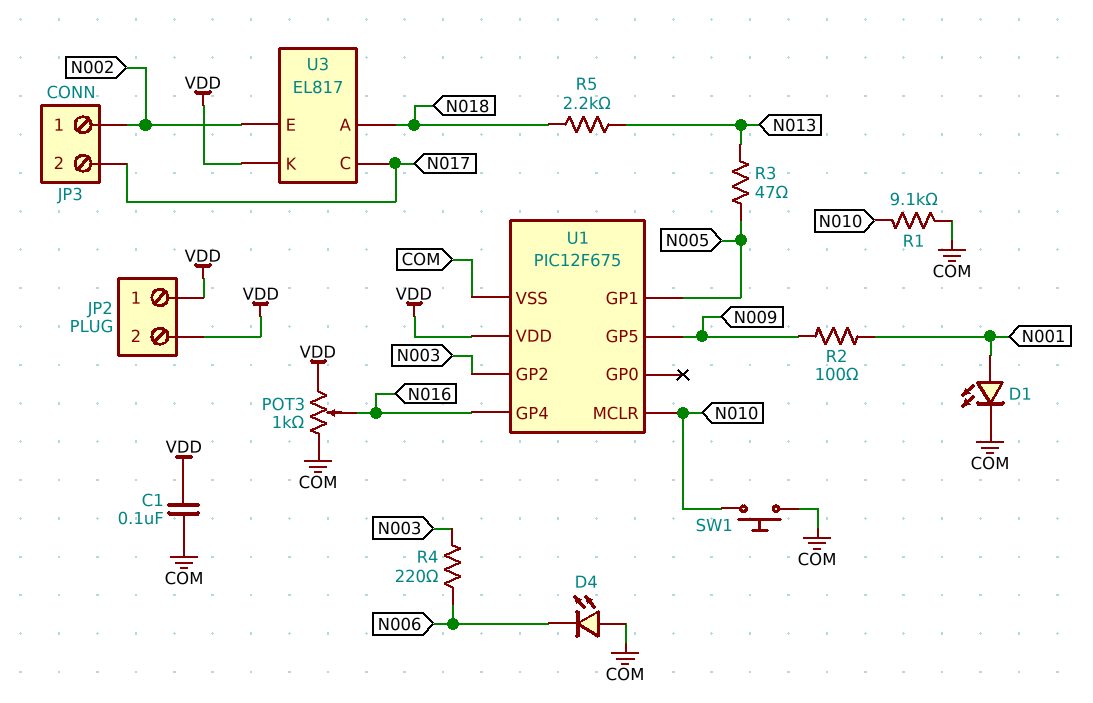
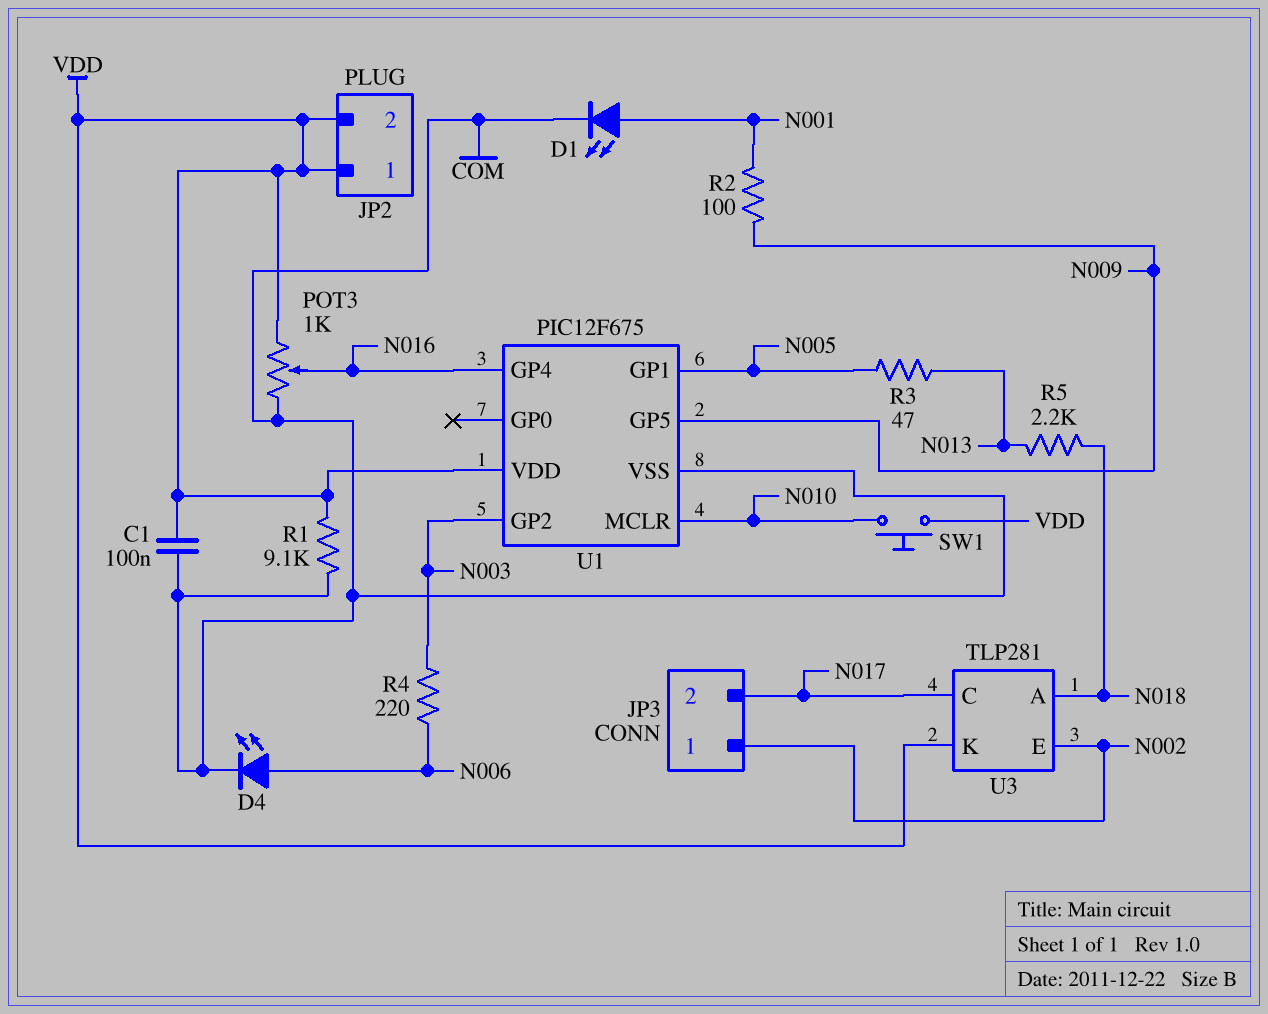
D4: LED (A COM, K N006) -> LED (A N006, K COM)
R1: 9.1k (COM, N010) -> 9.1k (COM, VDD)
SW1: button (COM, N010) -> button (N010, VDD)
U3: EL817 -> TLP281

